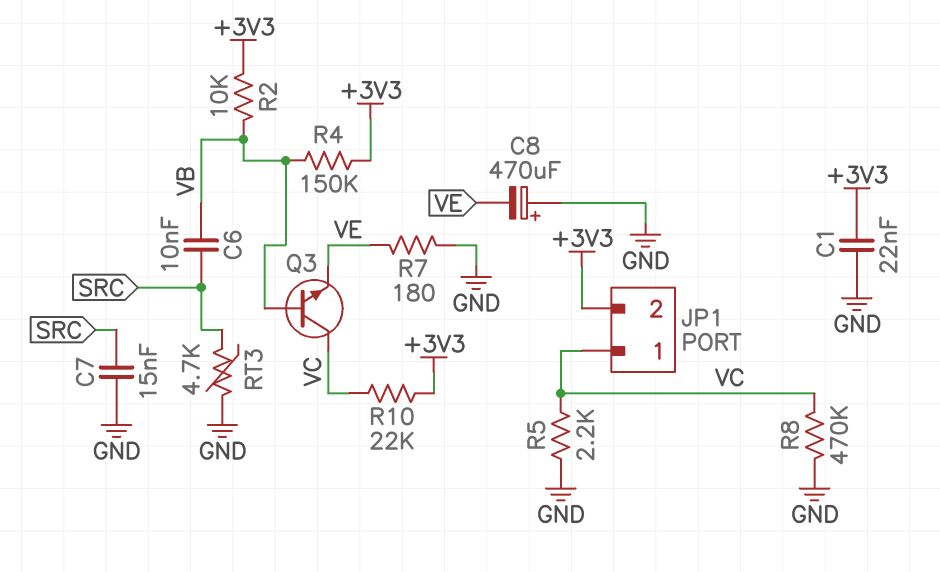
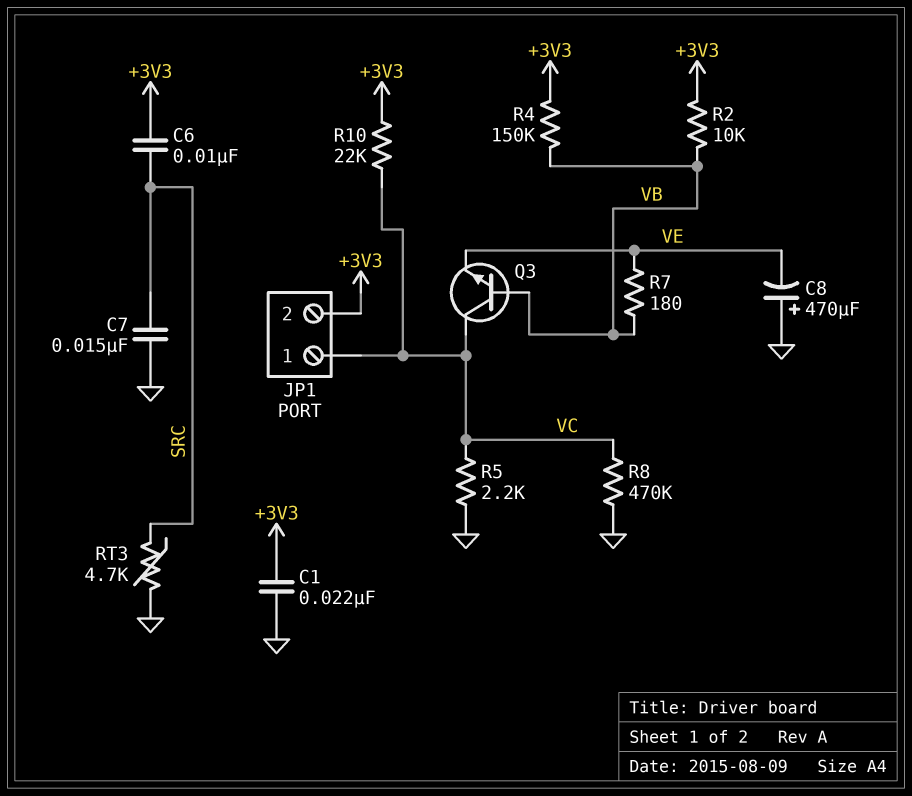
C6: 10nF (SRC, VB) -> 10nF (+3V3, SRC)
R7: 180 (GND, VE) -> 180 (VB, VE)

